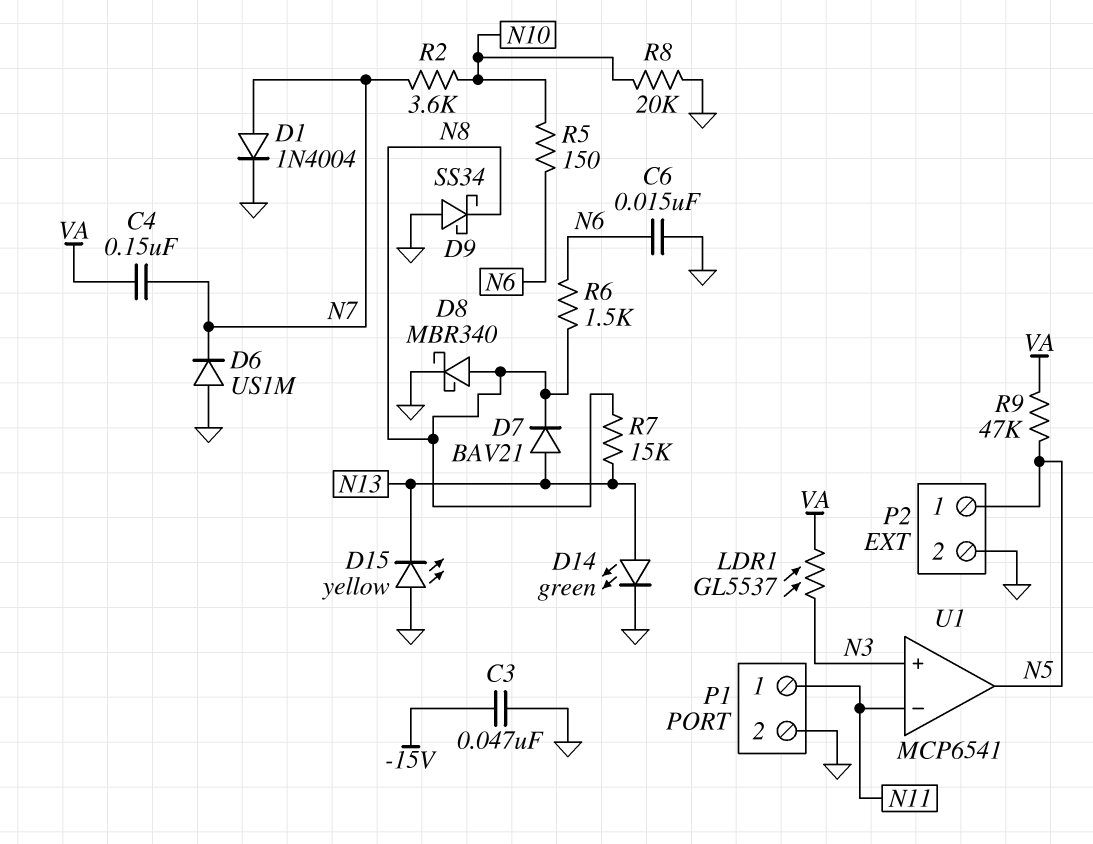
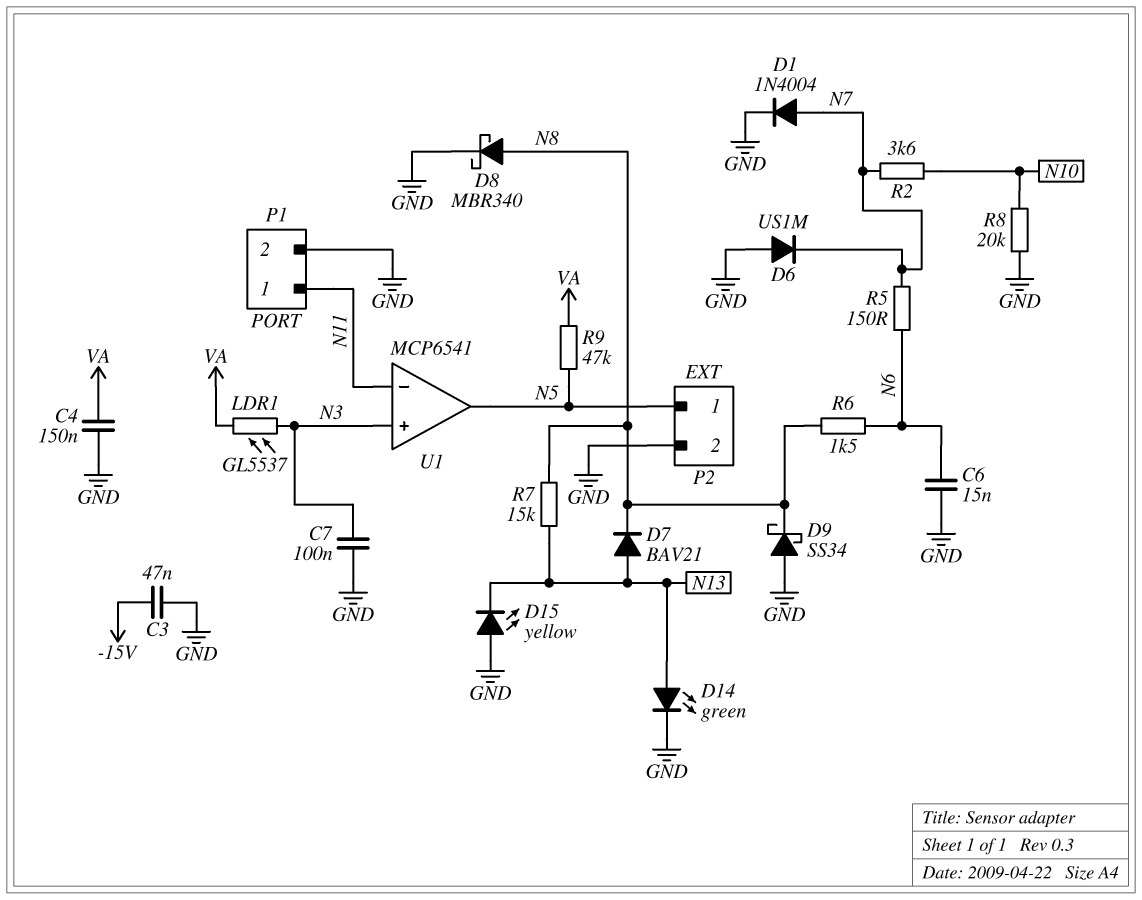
C4: 150nF (N7, VA) -> 150nF (GND, VA)
C7: none -> 100nF (GND, N3)
R5: 150 (N6, N10) -> 150 (N6, N7)

